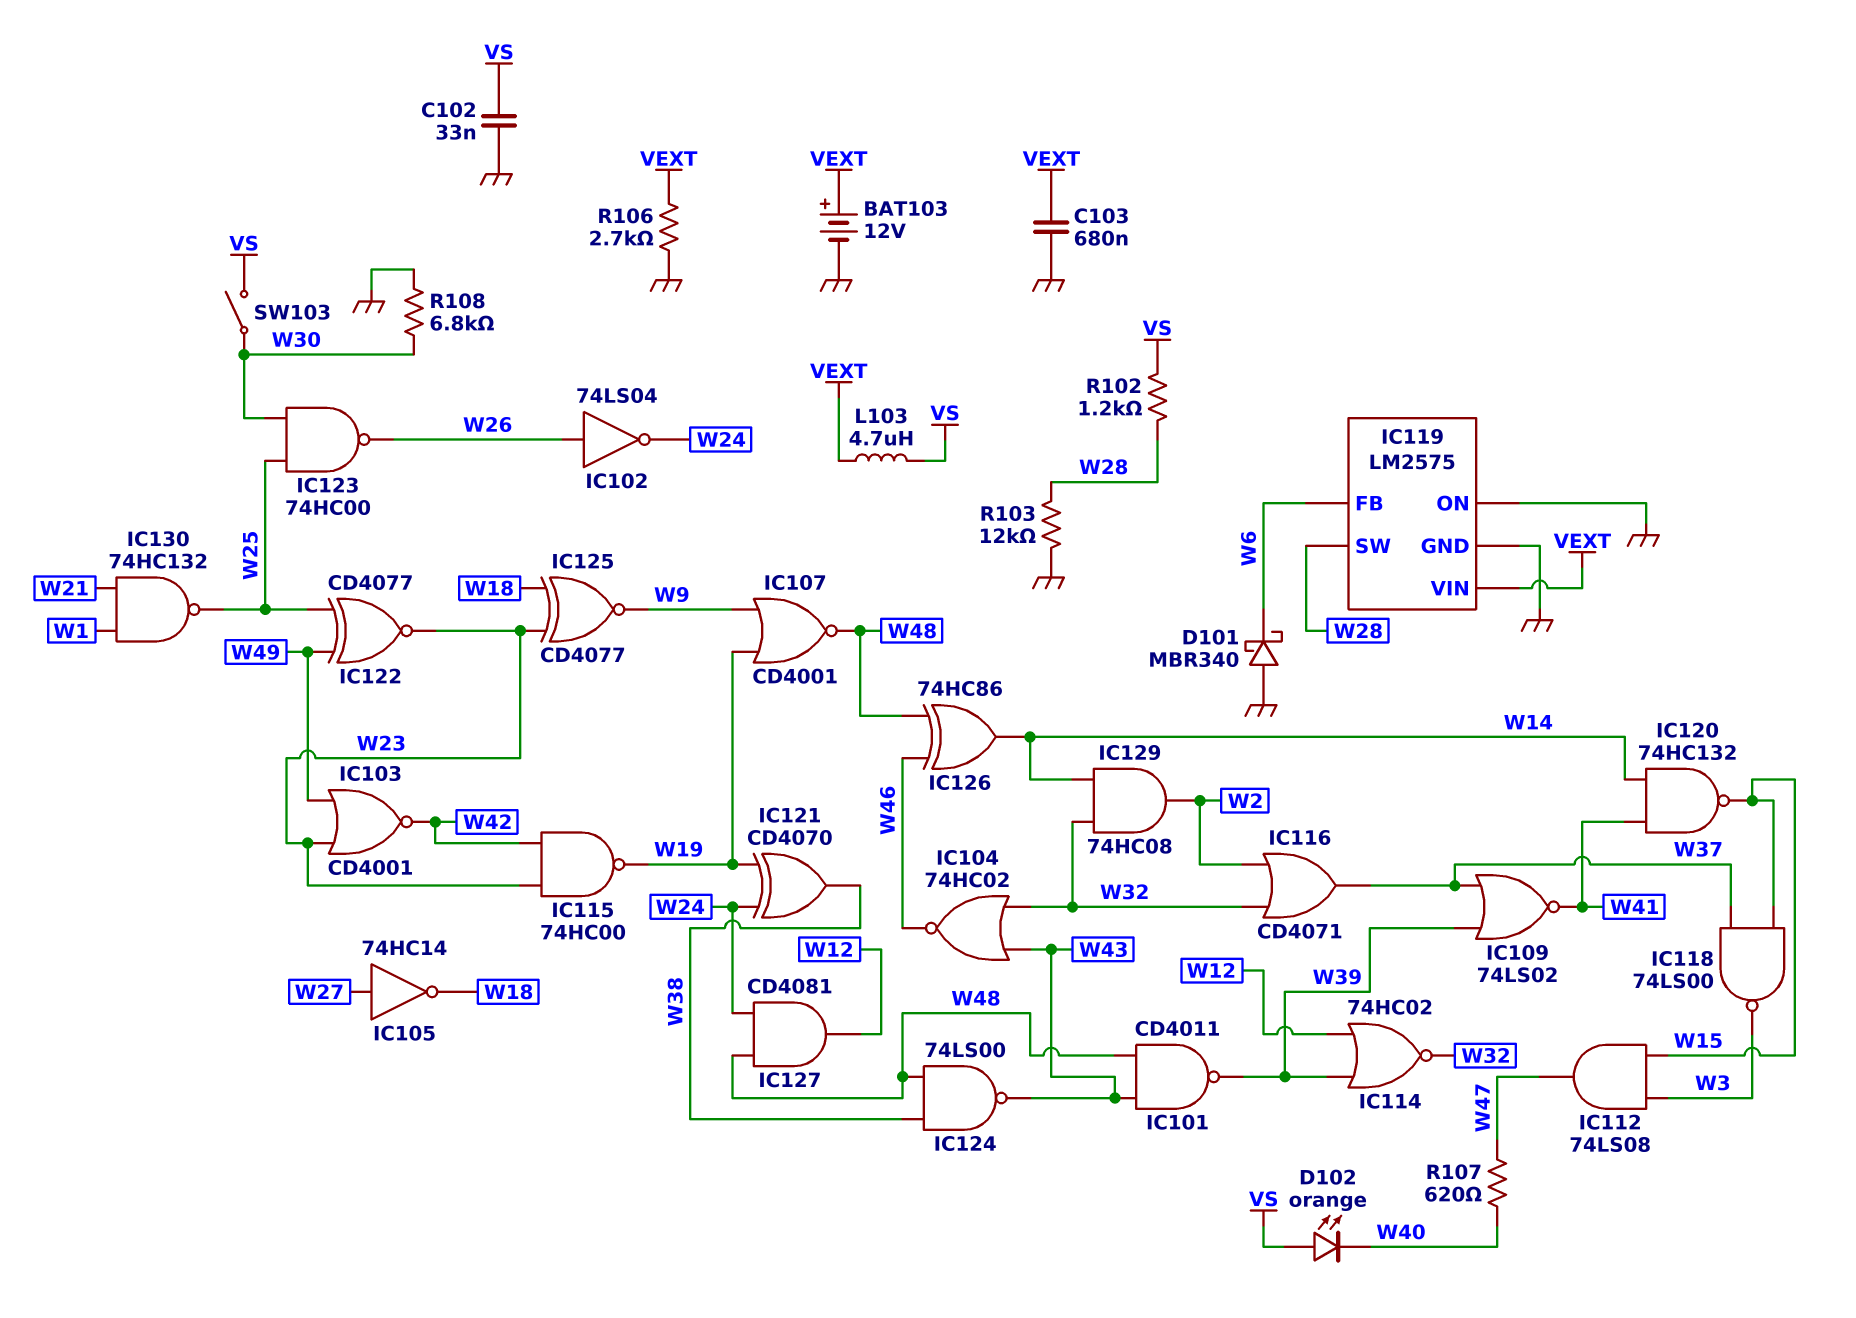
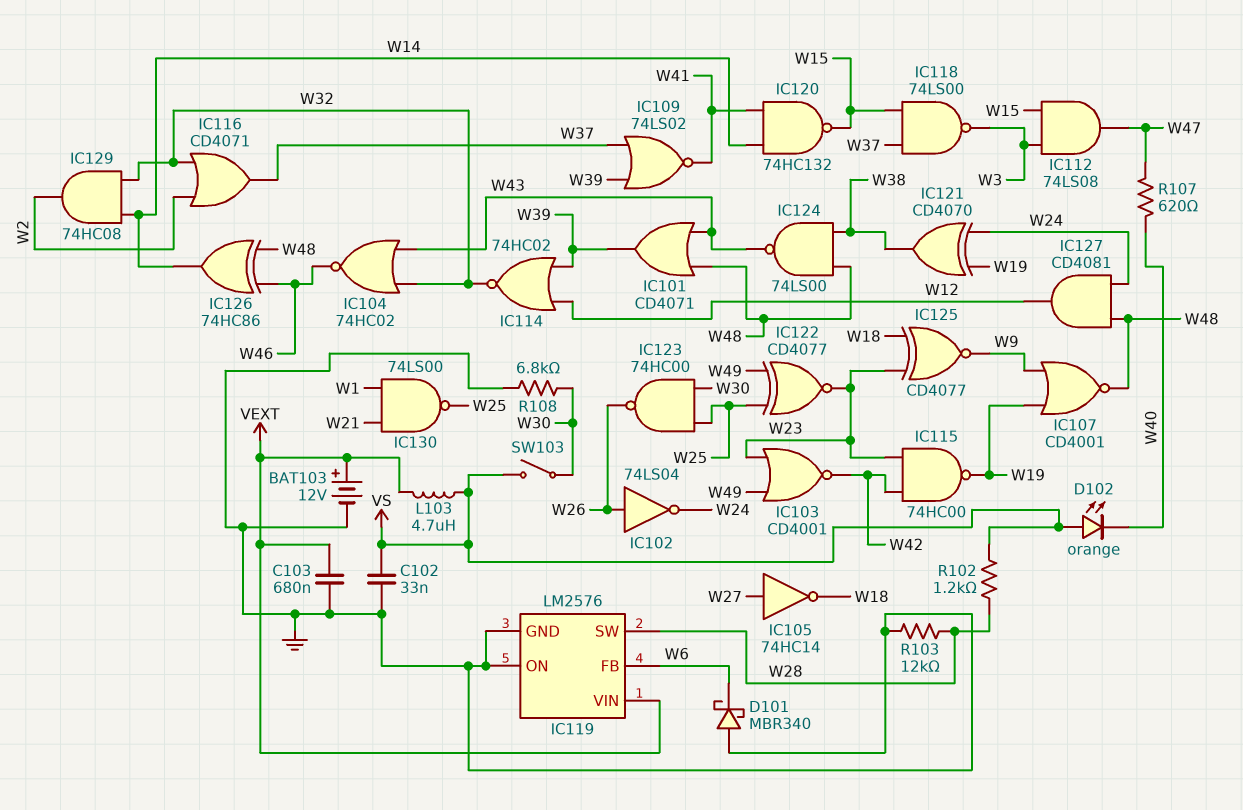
IC101: NAND CD4011 (in W43, in W48, out W39) -> OR CD4071 (in W43, in W48, out W39)
IC119: LM2575 -> LM2576
IC130: NAND 74HC132 (in W1, in W21, out W25) -> NAND 74LS00 (in W1, in W21, out W25)
R106: 2.7k (GND, VEXT) -> none

